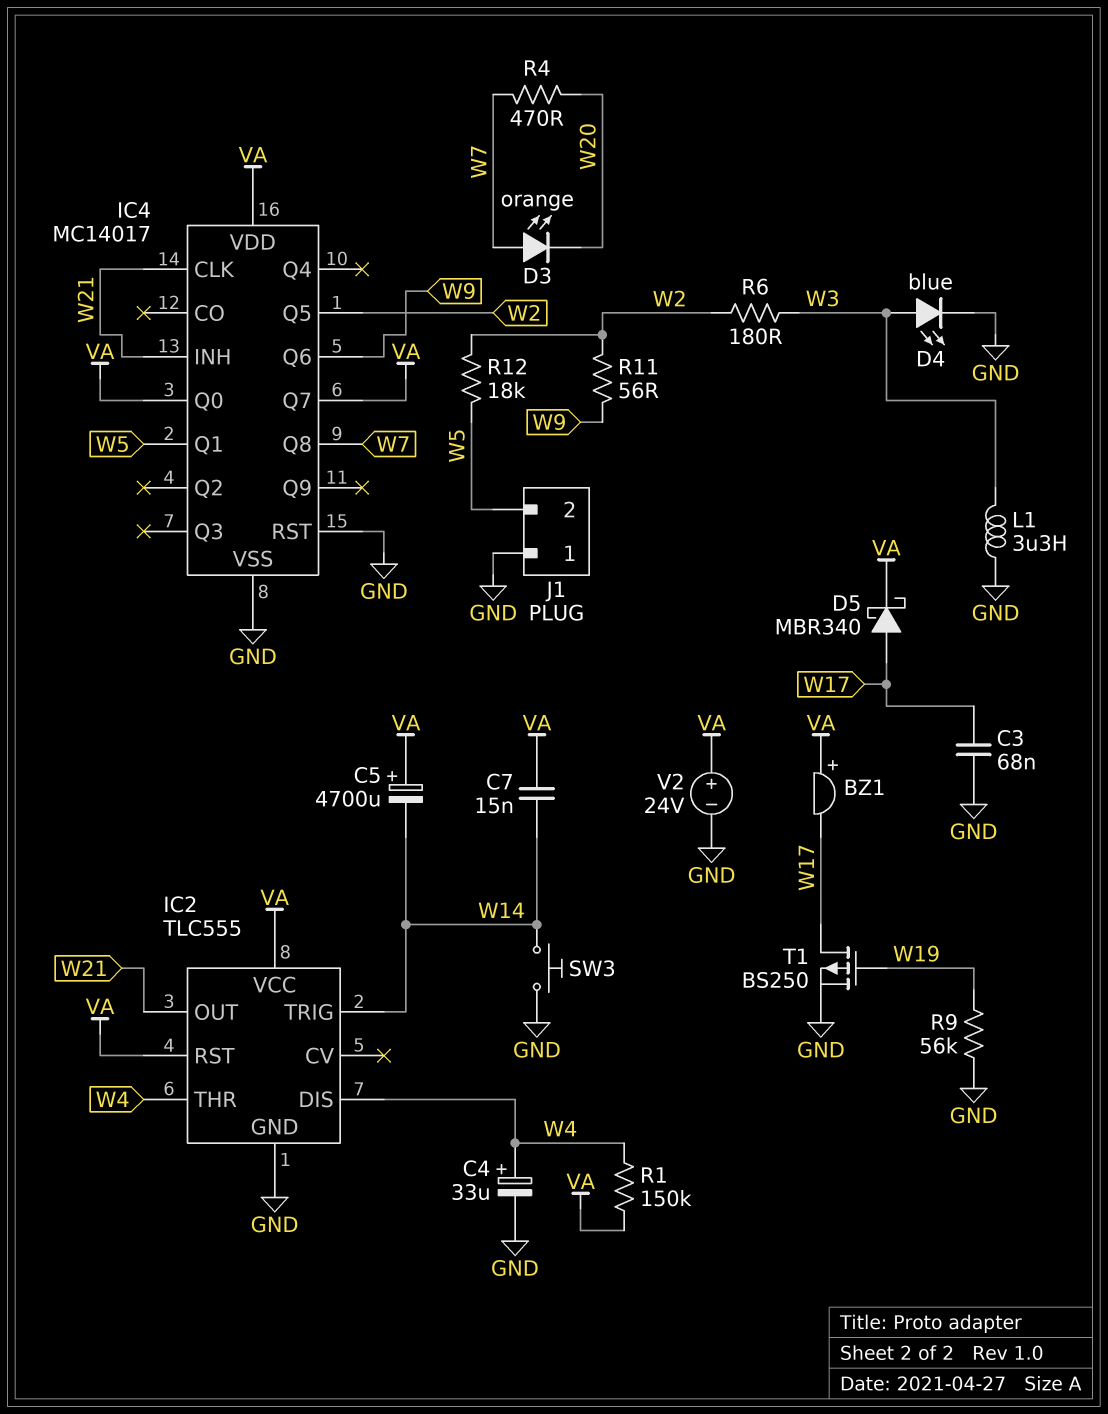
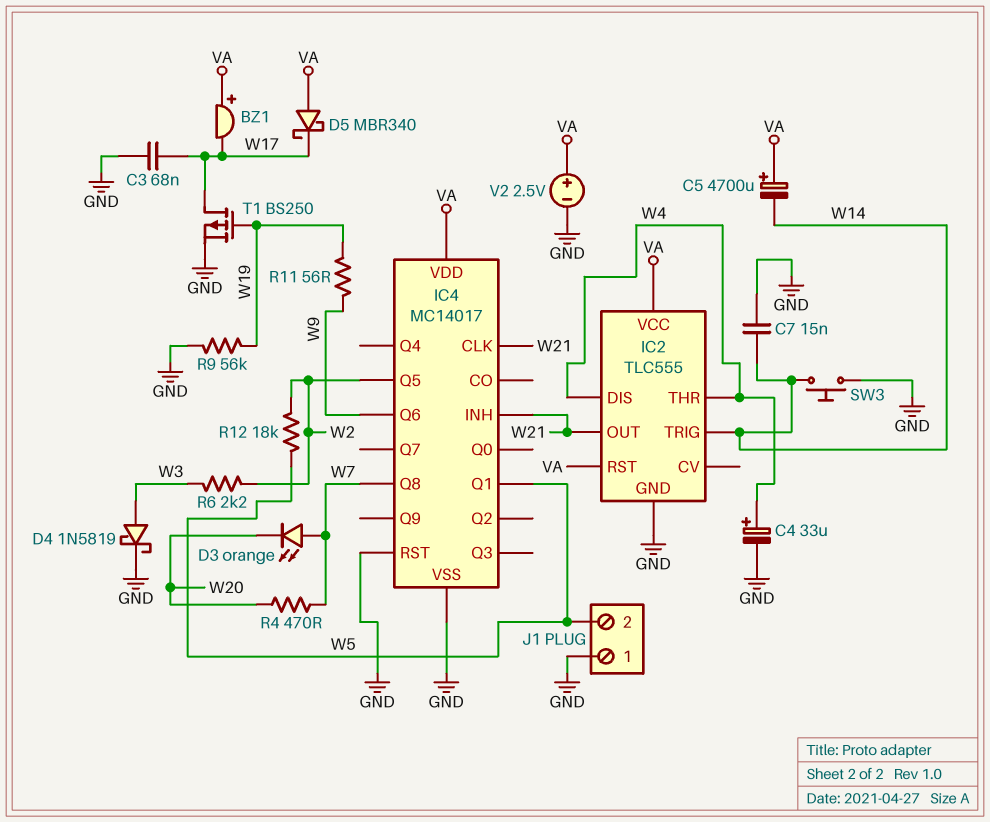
C7: 15nF (VA, W14) -> 15nF (GND, W14)
D4: LED blue (A W3, K GND) -> schottky 1N5819 (A W3, K GND)
D5: schottky MBR340 (A W17, K VA) -> schottky MBR340 (A VA, K W17)
IC4 pin Q0: VA -> none
IC4 pin Q7: VA -> none
L1: 3.3uH (GND, W3) -> none
R1: 150k (VA, W4) -> none
R6: 180 (W2, W3) -> 2.2k (W2, W3)
R11: 56 (W2, W9) -> 56 (W9, W19)
V2: 24V (plus VA, minus GND) -> 2.5V (plus VA, minus GND)

